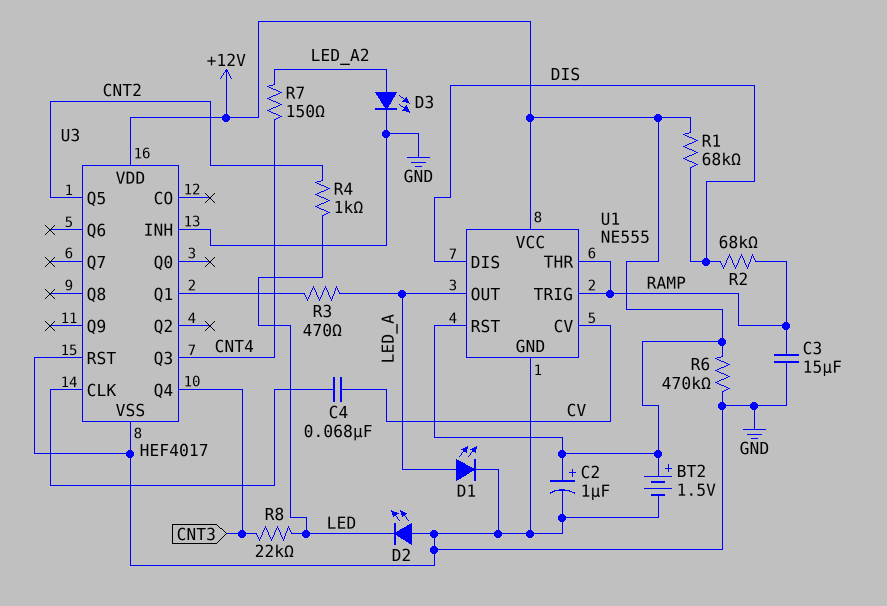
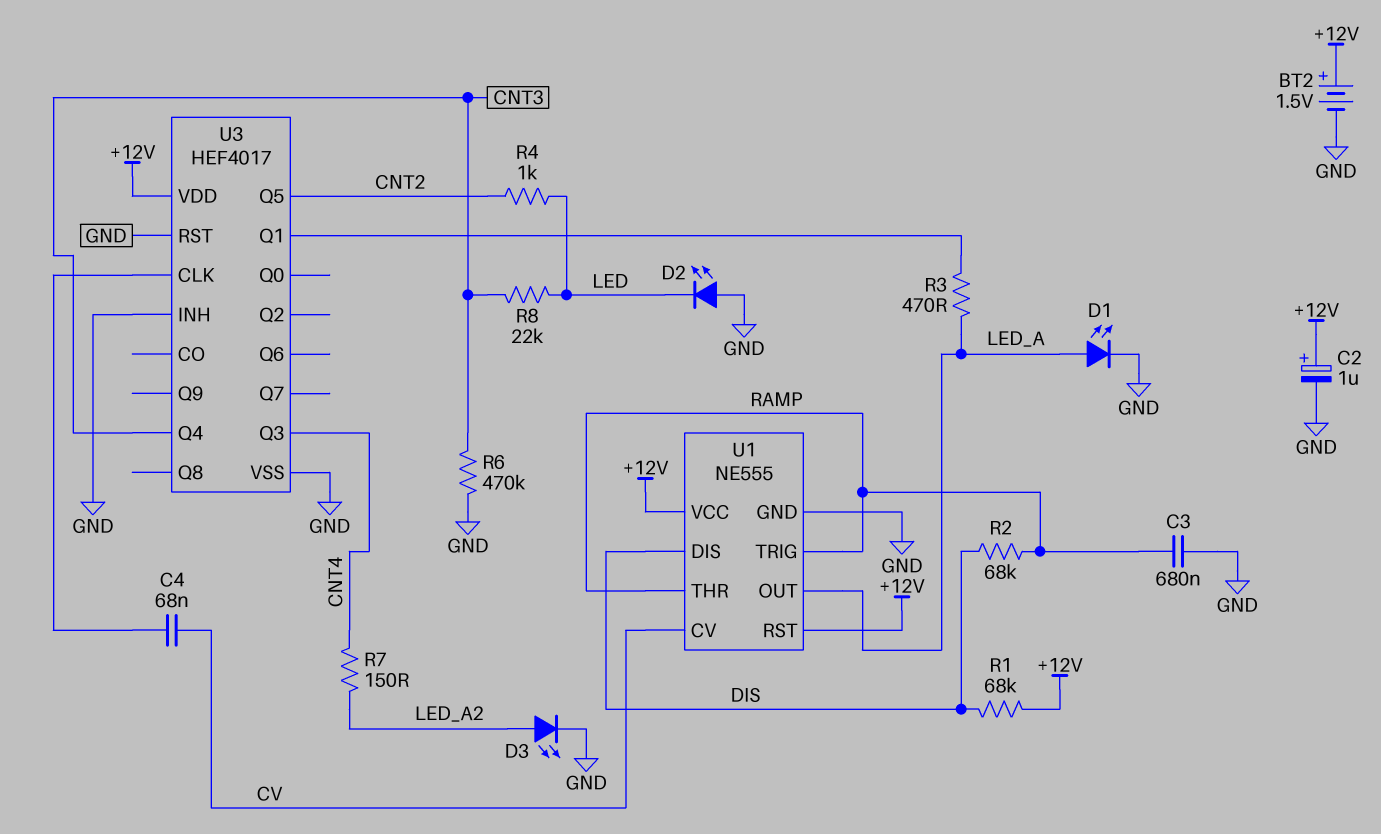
C3: 15uF (GND, RAMP) -> 680nF (GND, RAMP)
R6: 470k (+12V, GND) -> 470k (CNT3, GND)

